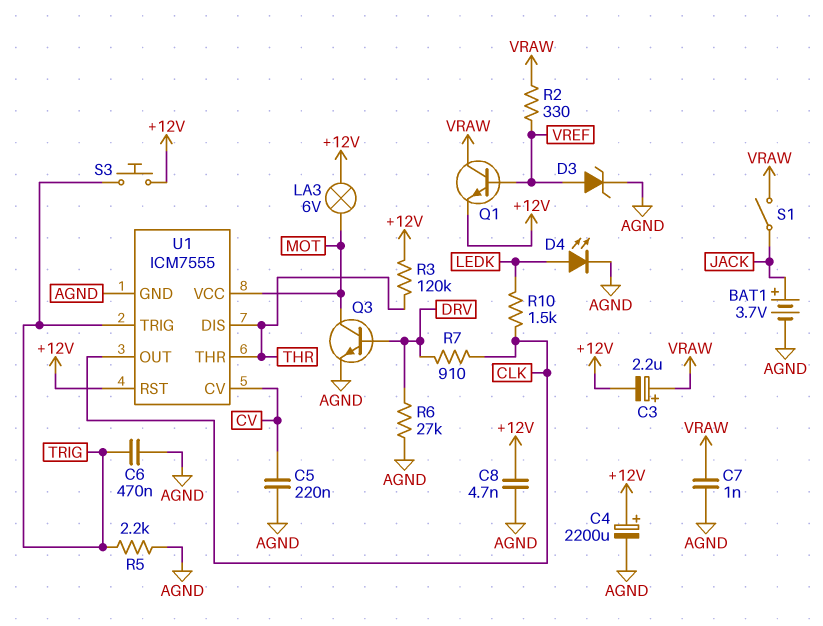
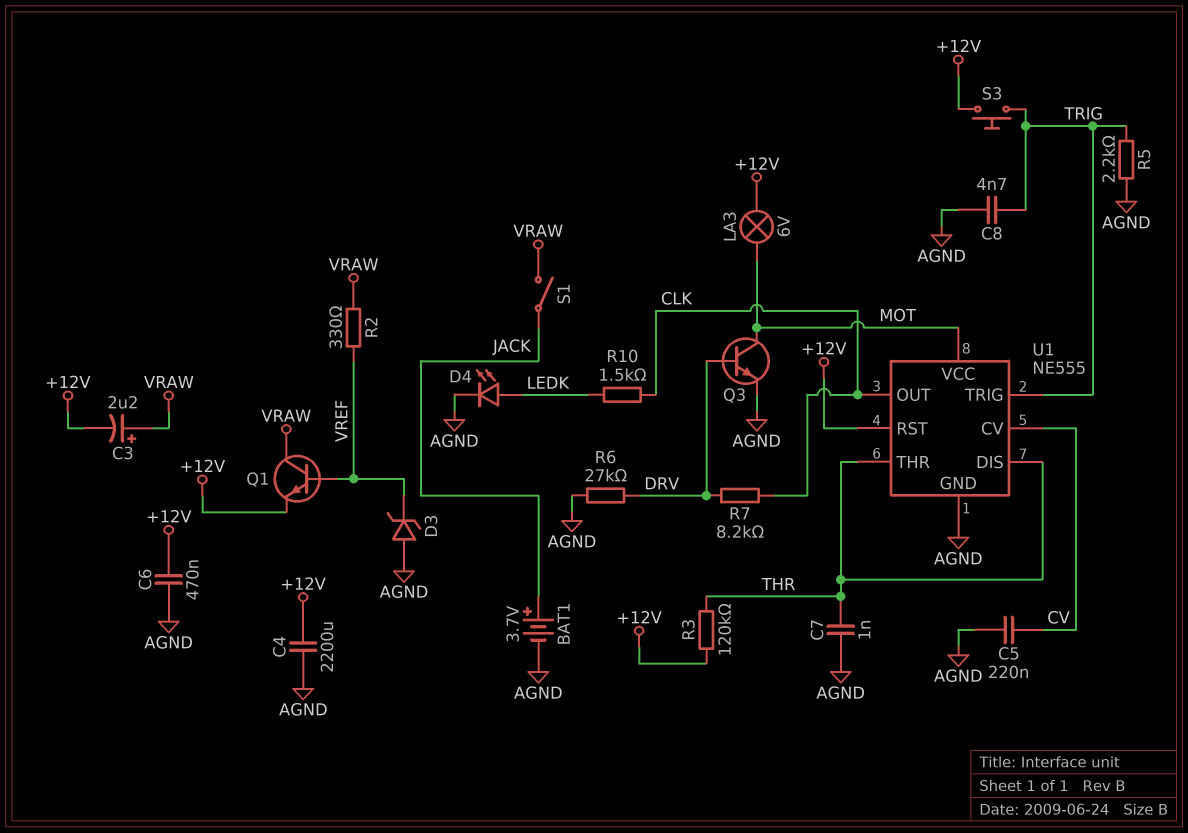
C4: 2200uF (plus +12V, minus AGND) -> 2200uF (+12V, AGND)
C6: 470nF (AGND, TRIG) -> 470nF (+12V, AGND)
C7: 1nF (AGND, VRAW) -> 1nF (AGND, THR)
C8: 4.7nF (+12V, AGND) -> 4.7nF (AGND, TRIG)
D3: zener (A VREF, K AGND) -> zener (A AGND, K VREF)
R7: 910 (CLK, DRV) -> 8.2k (CLK, DRV)
U1: ICM7555 -> NE555

